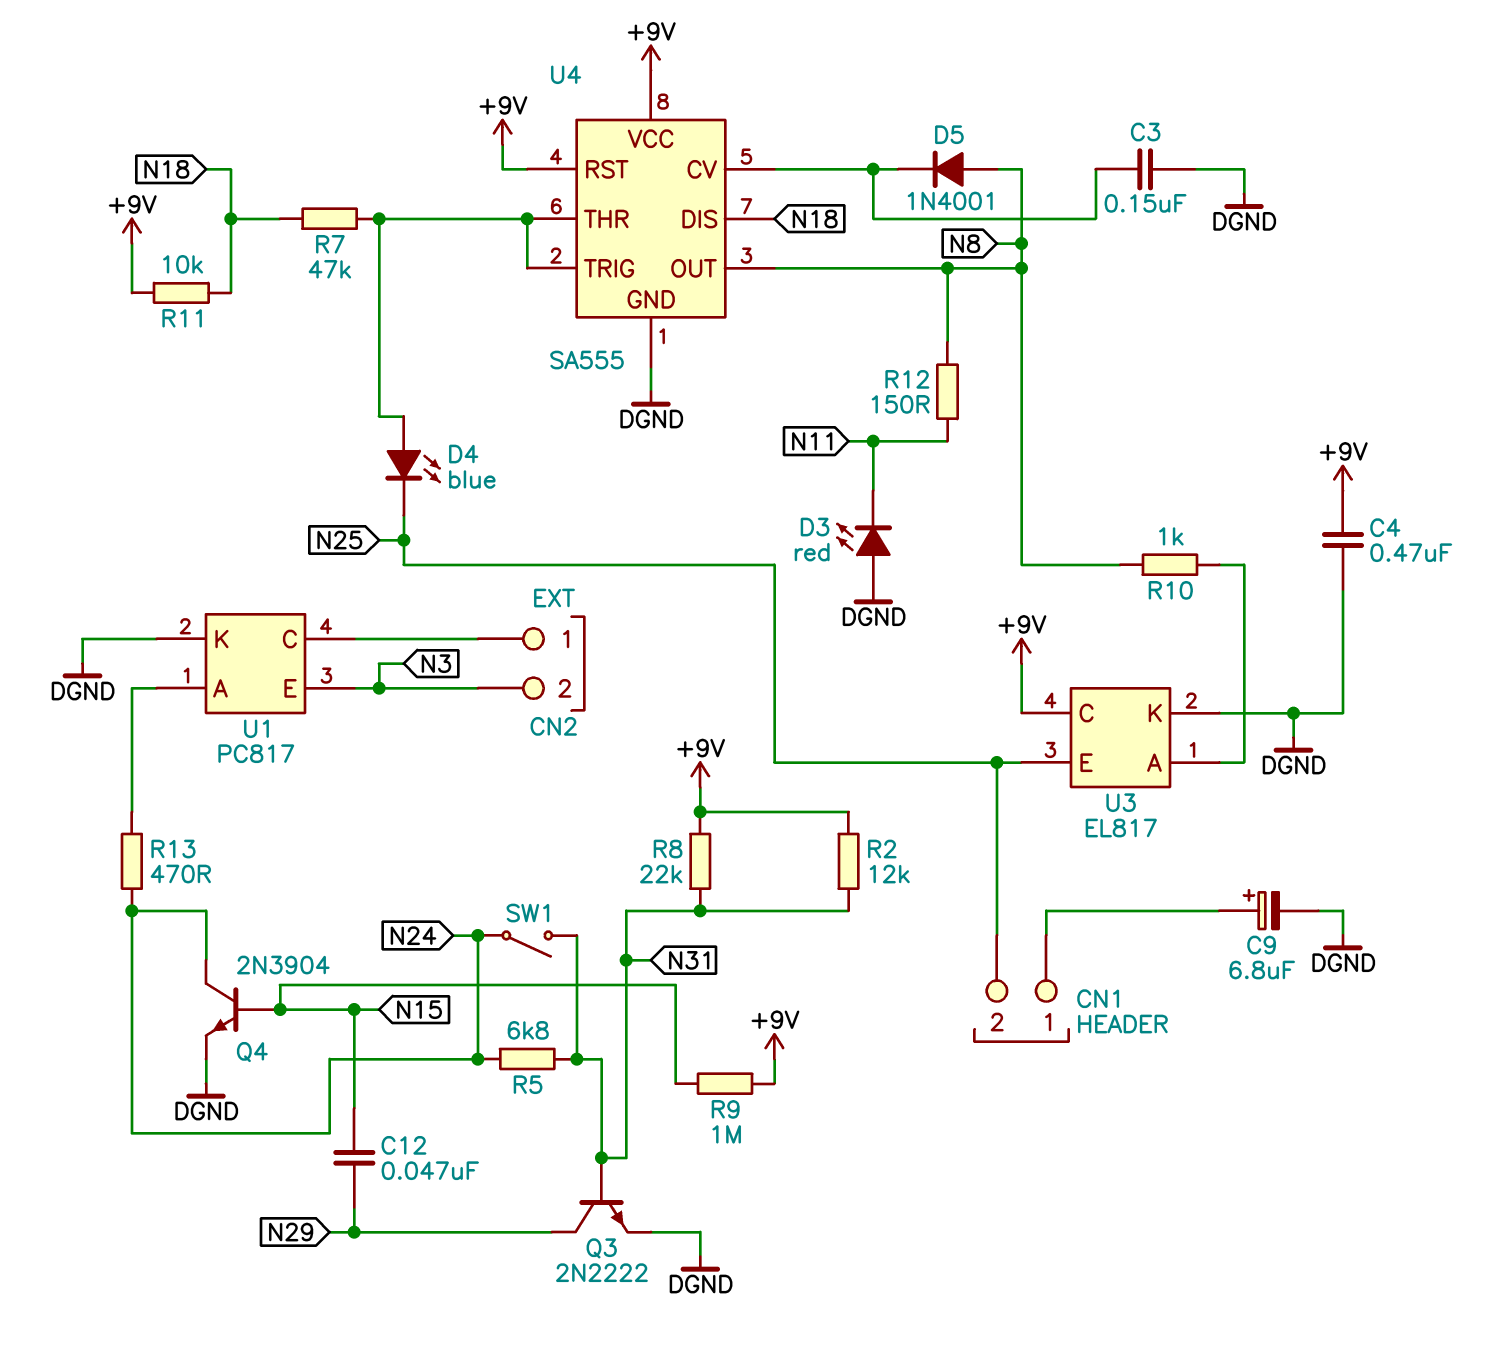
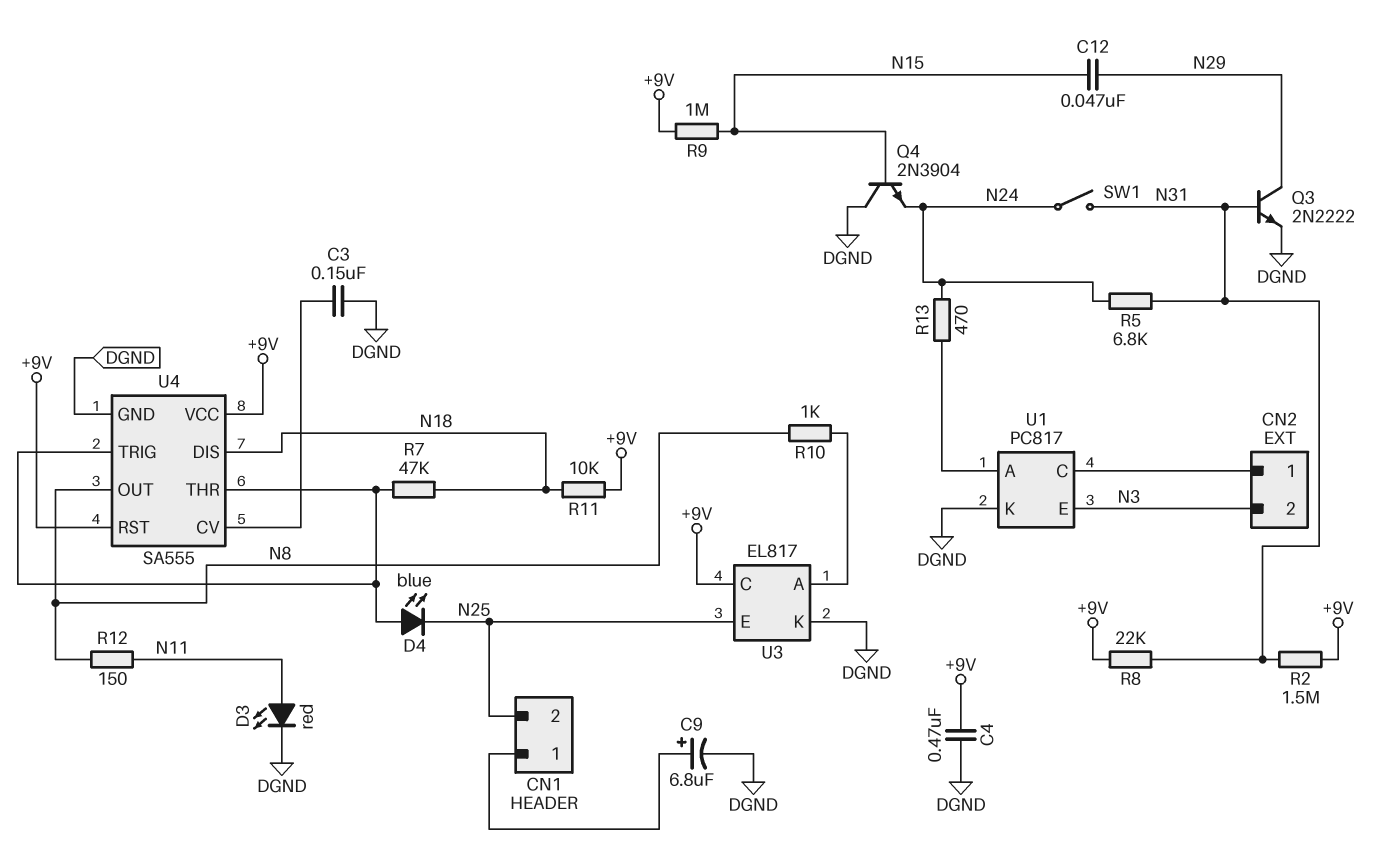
D3: LED red (A DGND, K N11) -> LED red (A N11, K DGND)
D5: diode 1N4001 (A N8, K U4/CV) -> none
Q4: NPN 2N3904 (B N15, C N24, E DGND) -> NPN 2N3904 (B N15, C DGND, E N24)
R2: 12k (+9V, N31) -> 1.5M (+9V, N31)

